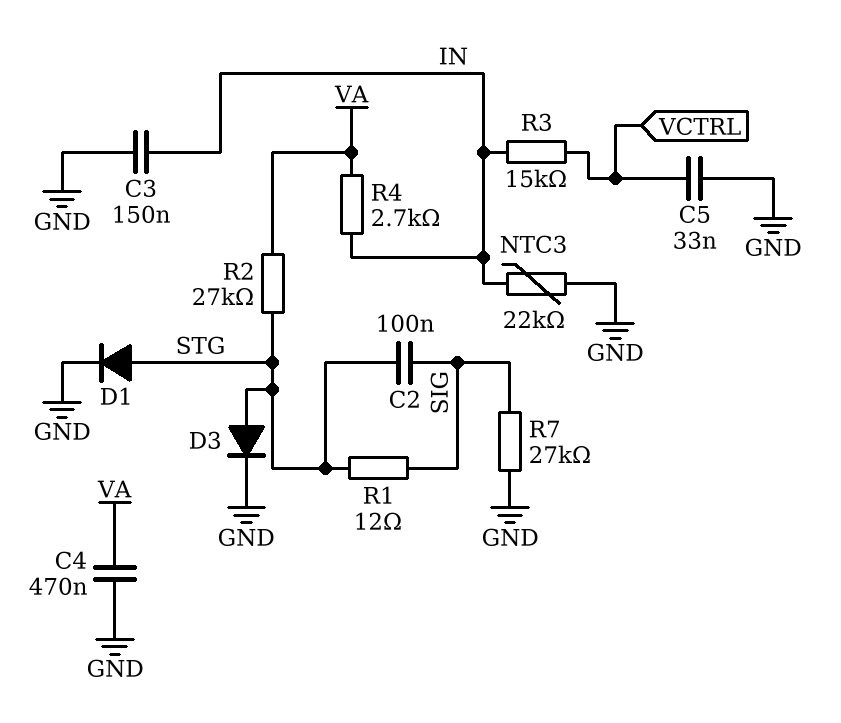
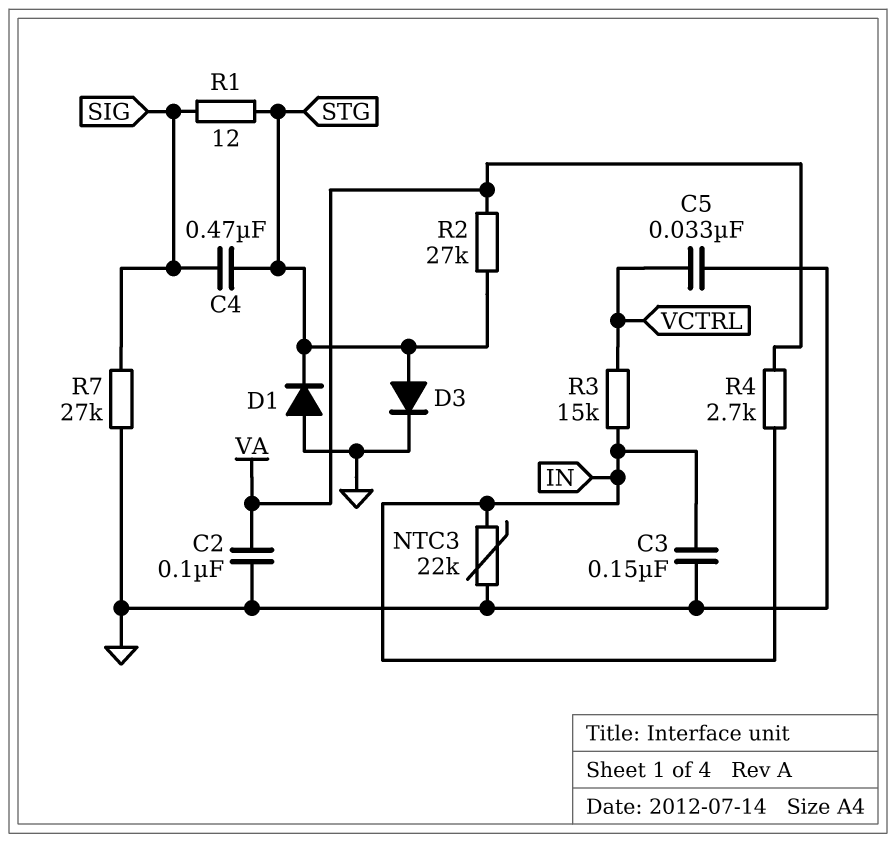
C2: 100nF (SIG, STG) -> 100nF (GND, VA)
C4: 470nF (GND, VA) -> 470nF (SIG, STG)
D1: diode (A STG, K GND) -> diode (A GND, K STG)

